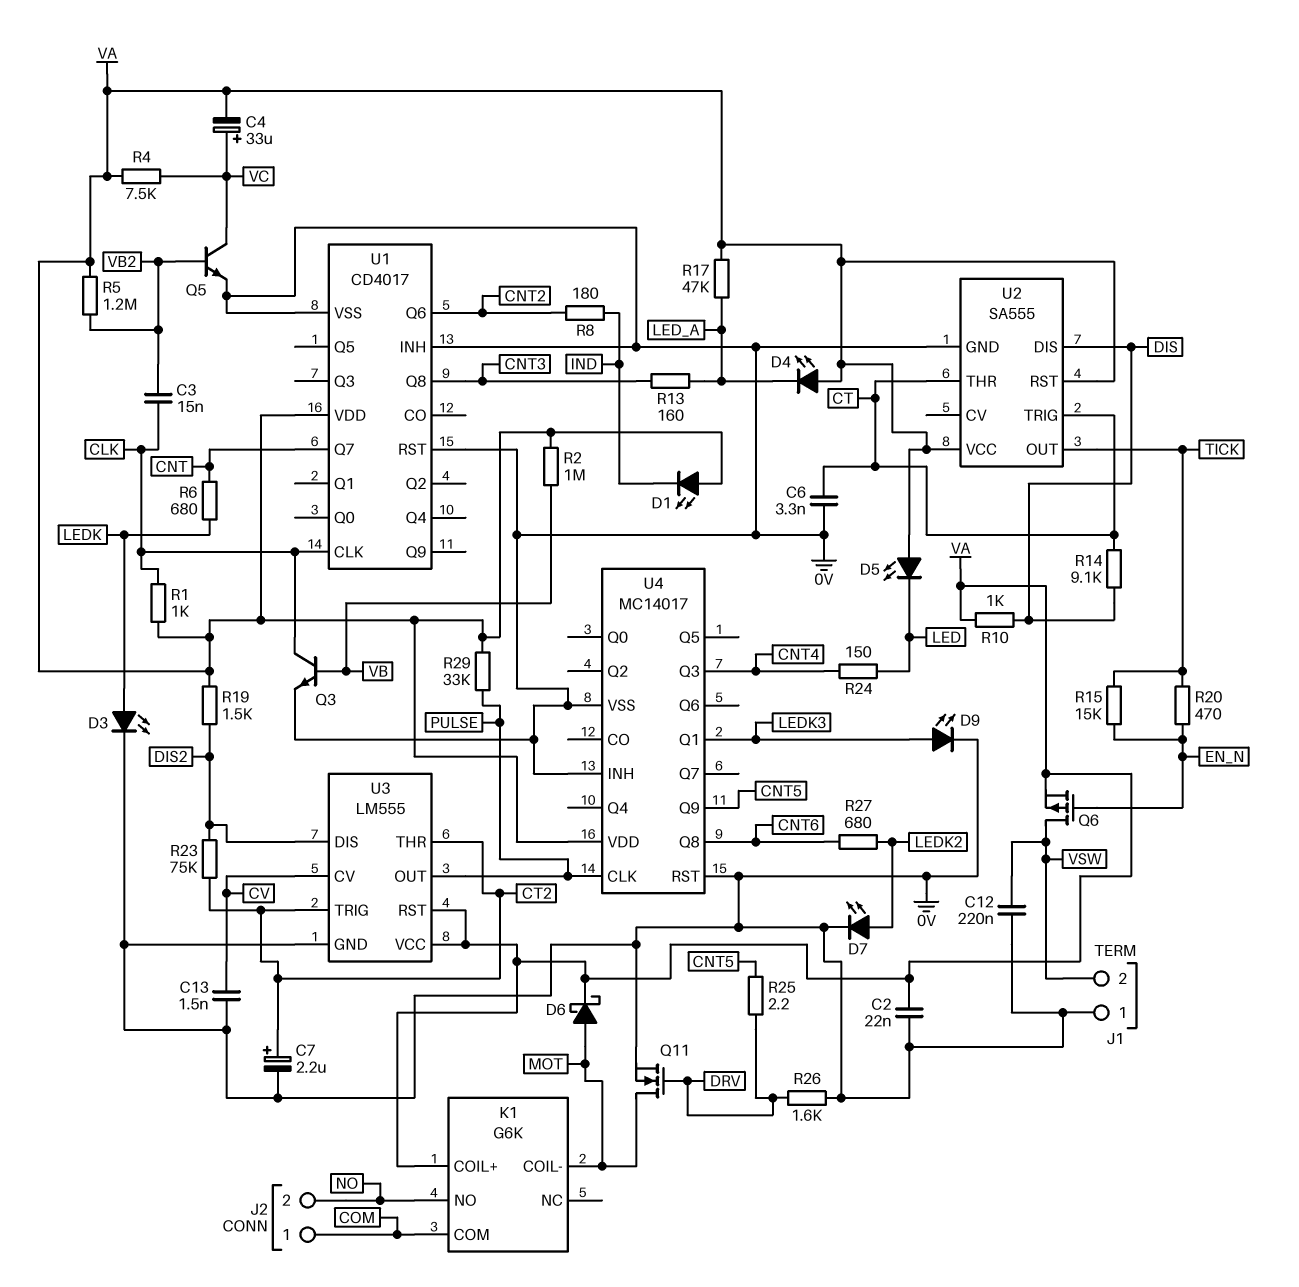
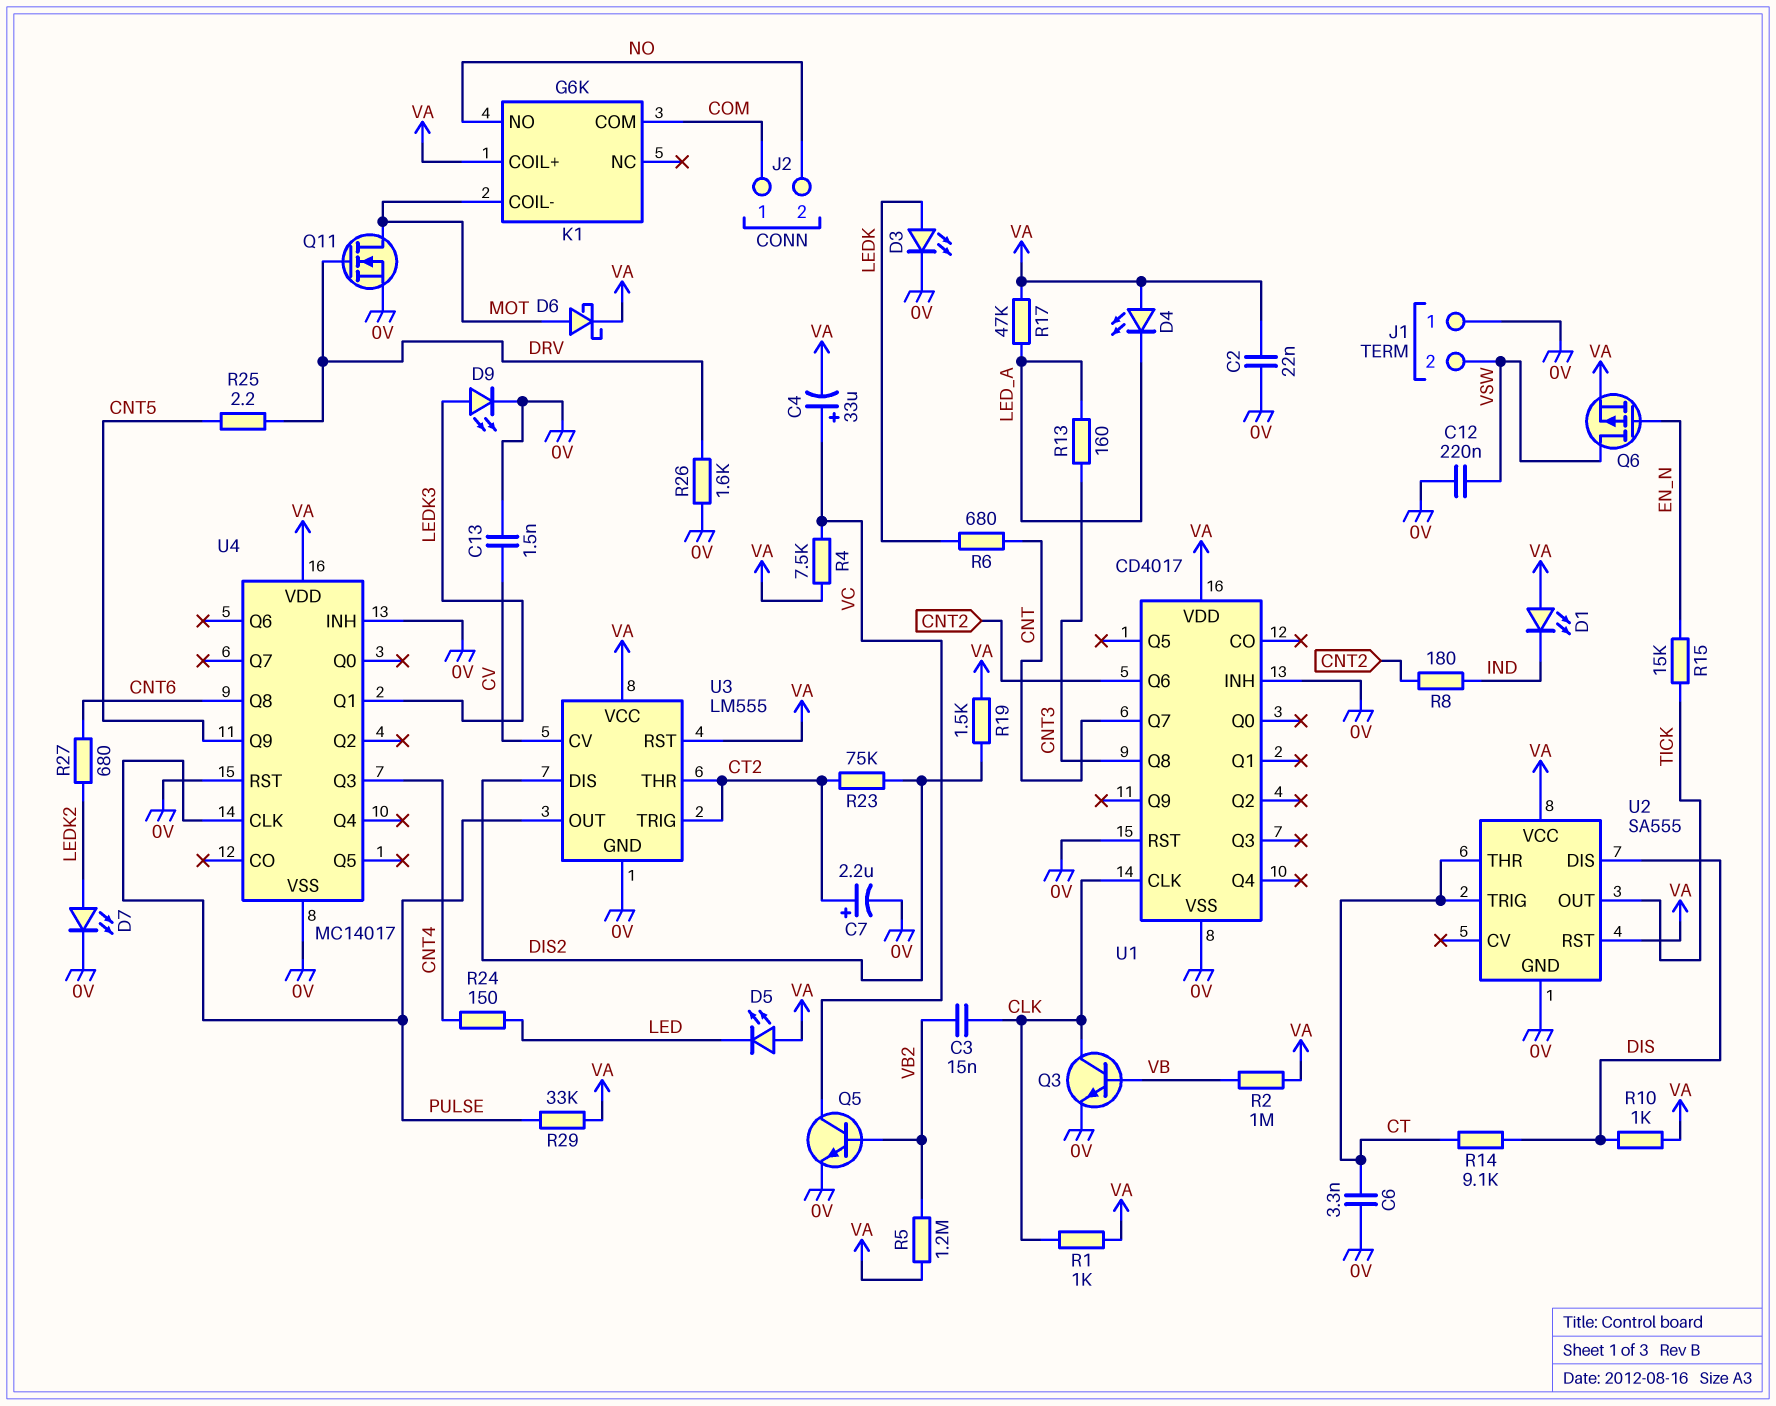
R20: 470 (EN_N, TICK) -> none

